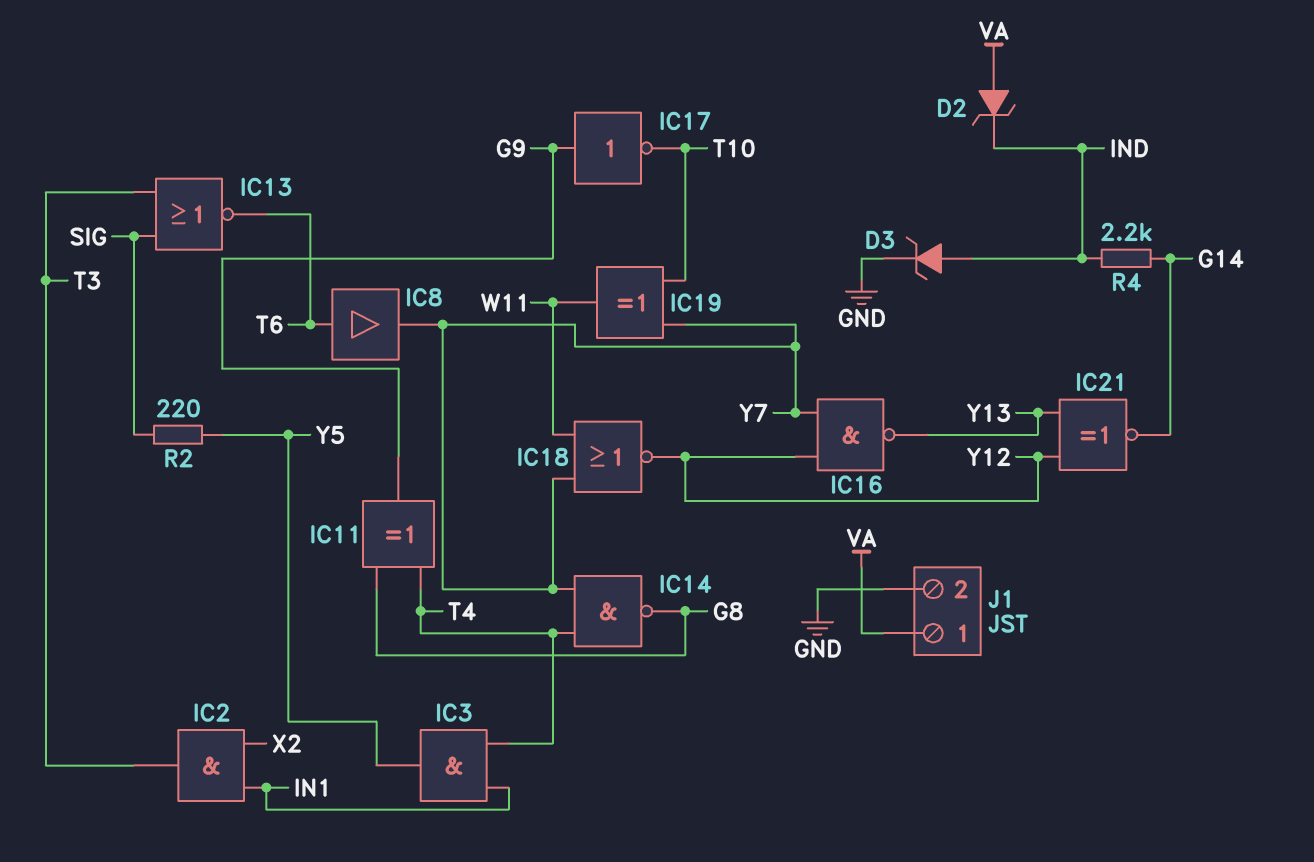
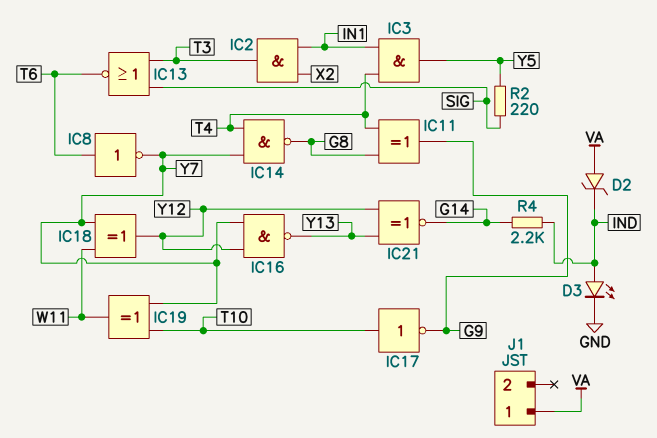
D3: zener (A IND, K GND) -> LED (A IND, K GND)
IC8: buffer (in T6, out Y7) -> NOT (in T6, out Y7)
IC17: NOT (in G9, out T10) -> NOT (in T10, out G9)
IC18: NOR (in W11, in Y7, out Y12) -> XOR (in W11, in Y7, out Y12)
J1 pin 2: GND -> none

